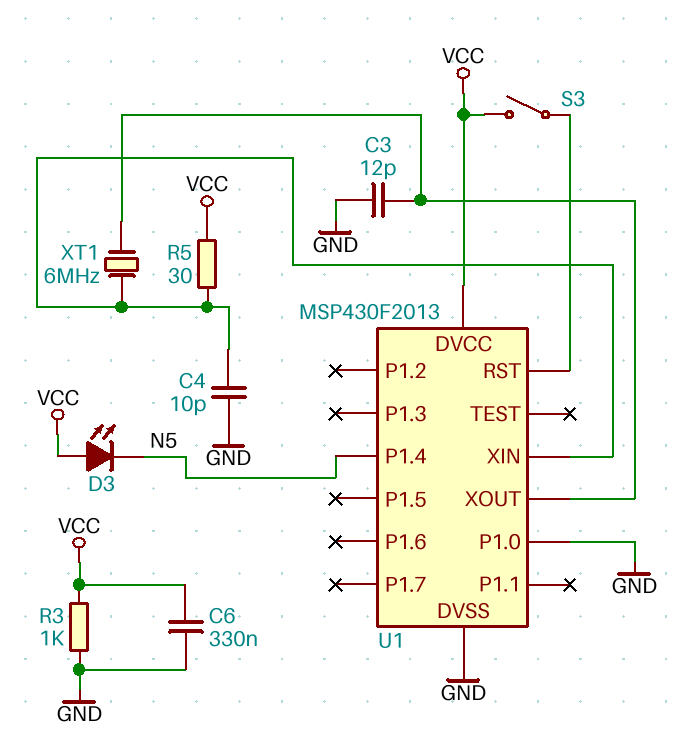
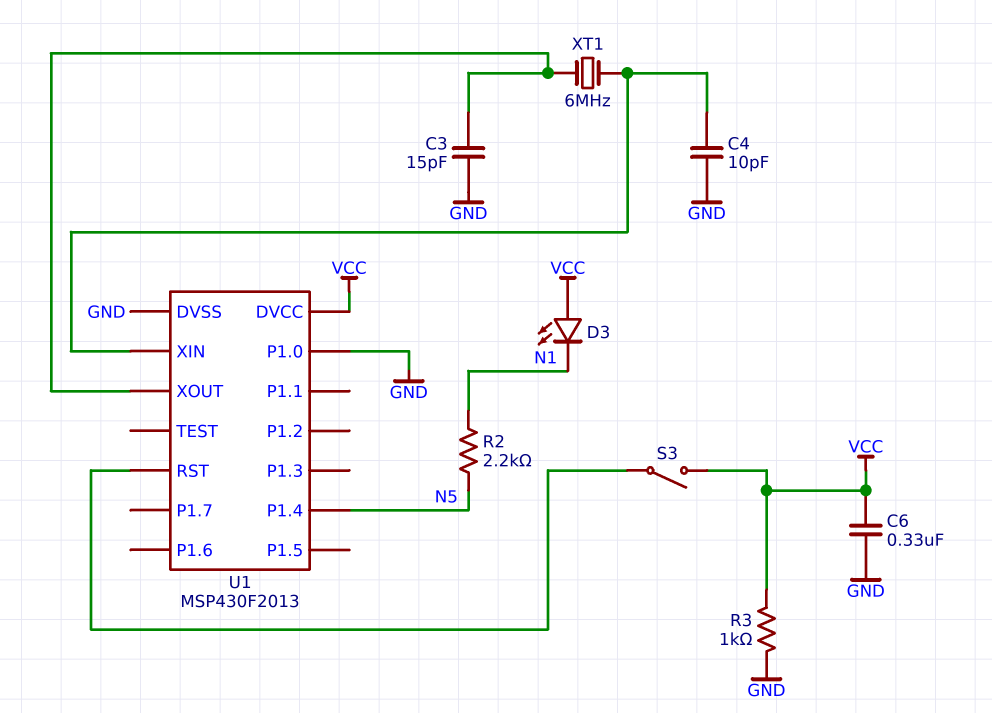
C3: 12pF (GND, U1/XOUT) -> 15pF (GND, U1/XOUT)
D3: LED (A VCC, K N5) -> LED (A VCC, K N1)
R2: none -> 2.2k (N1, N5)
R5: 30 (U1/XIN, VCC) -> none

